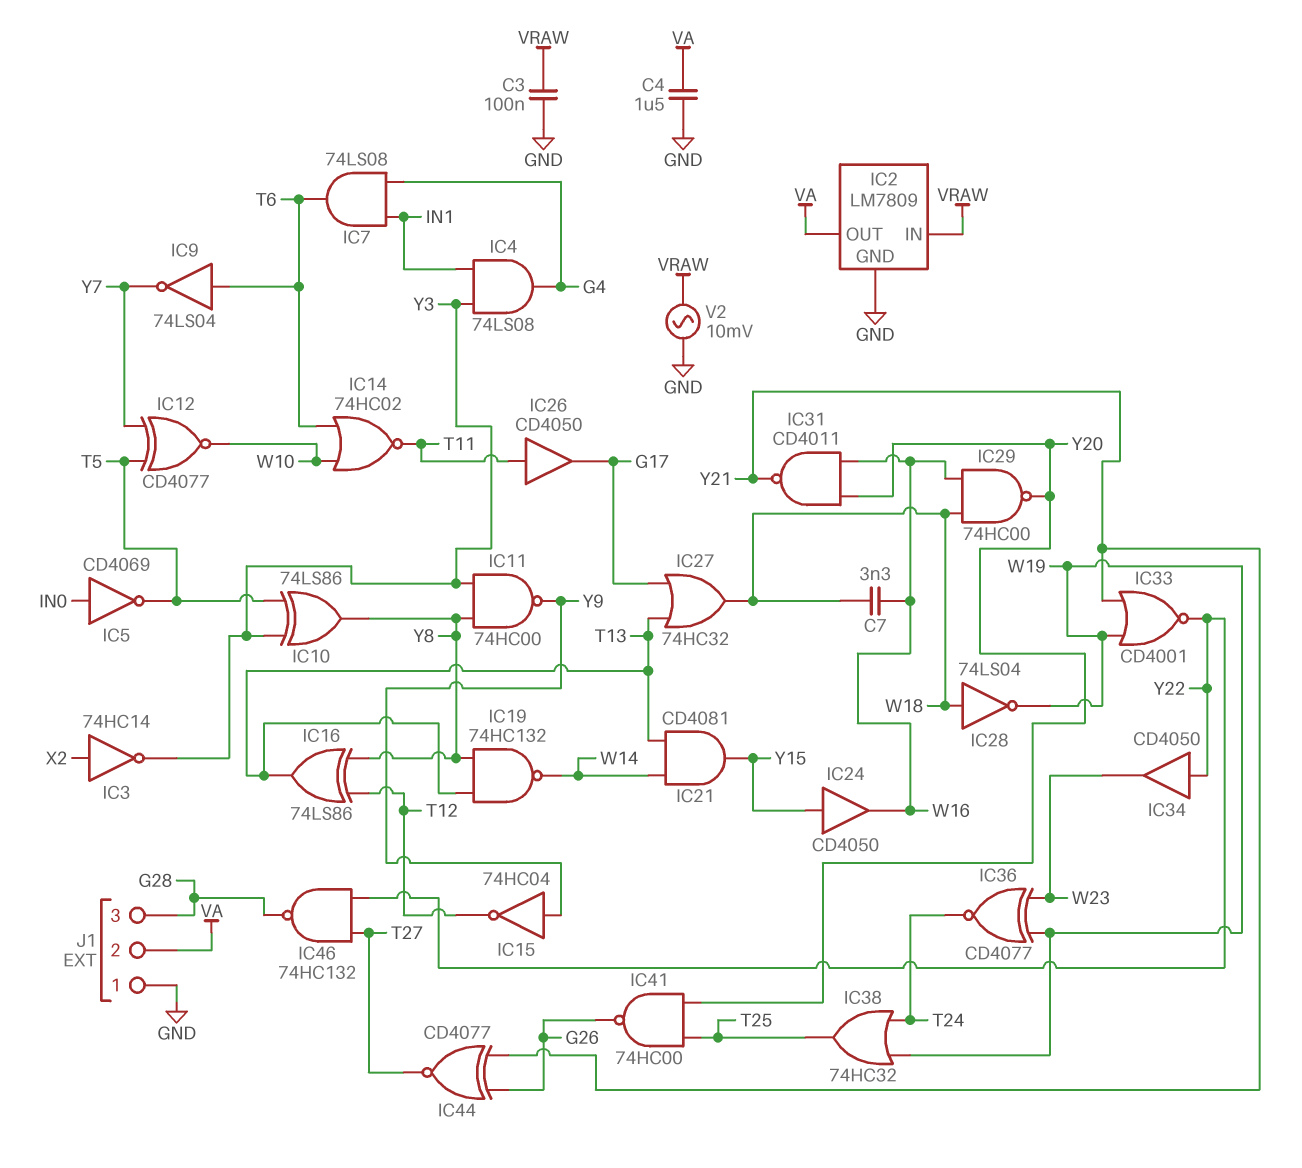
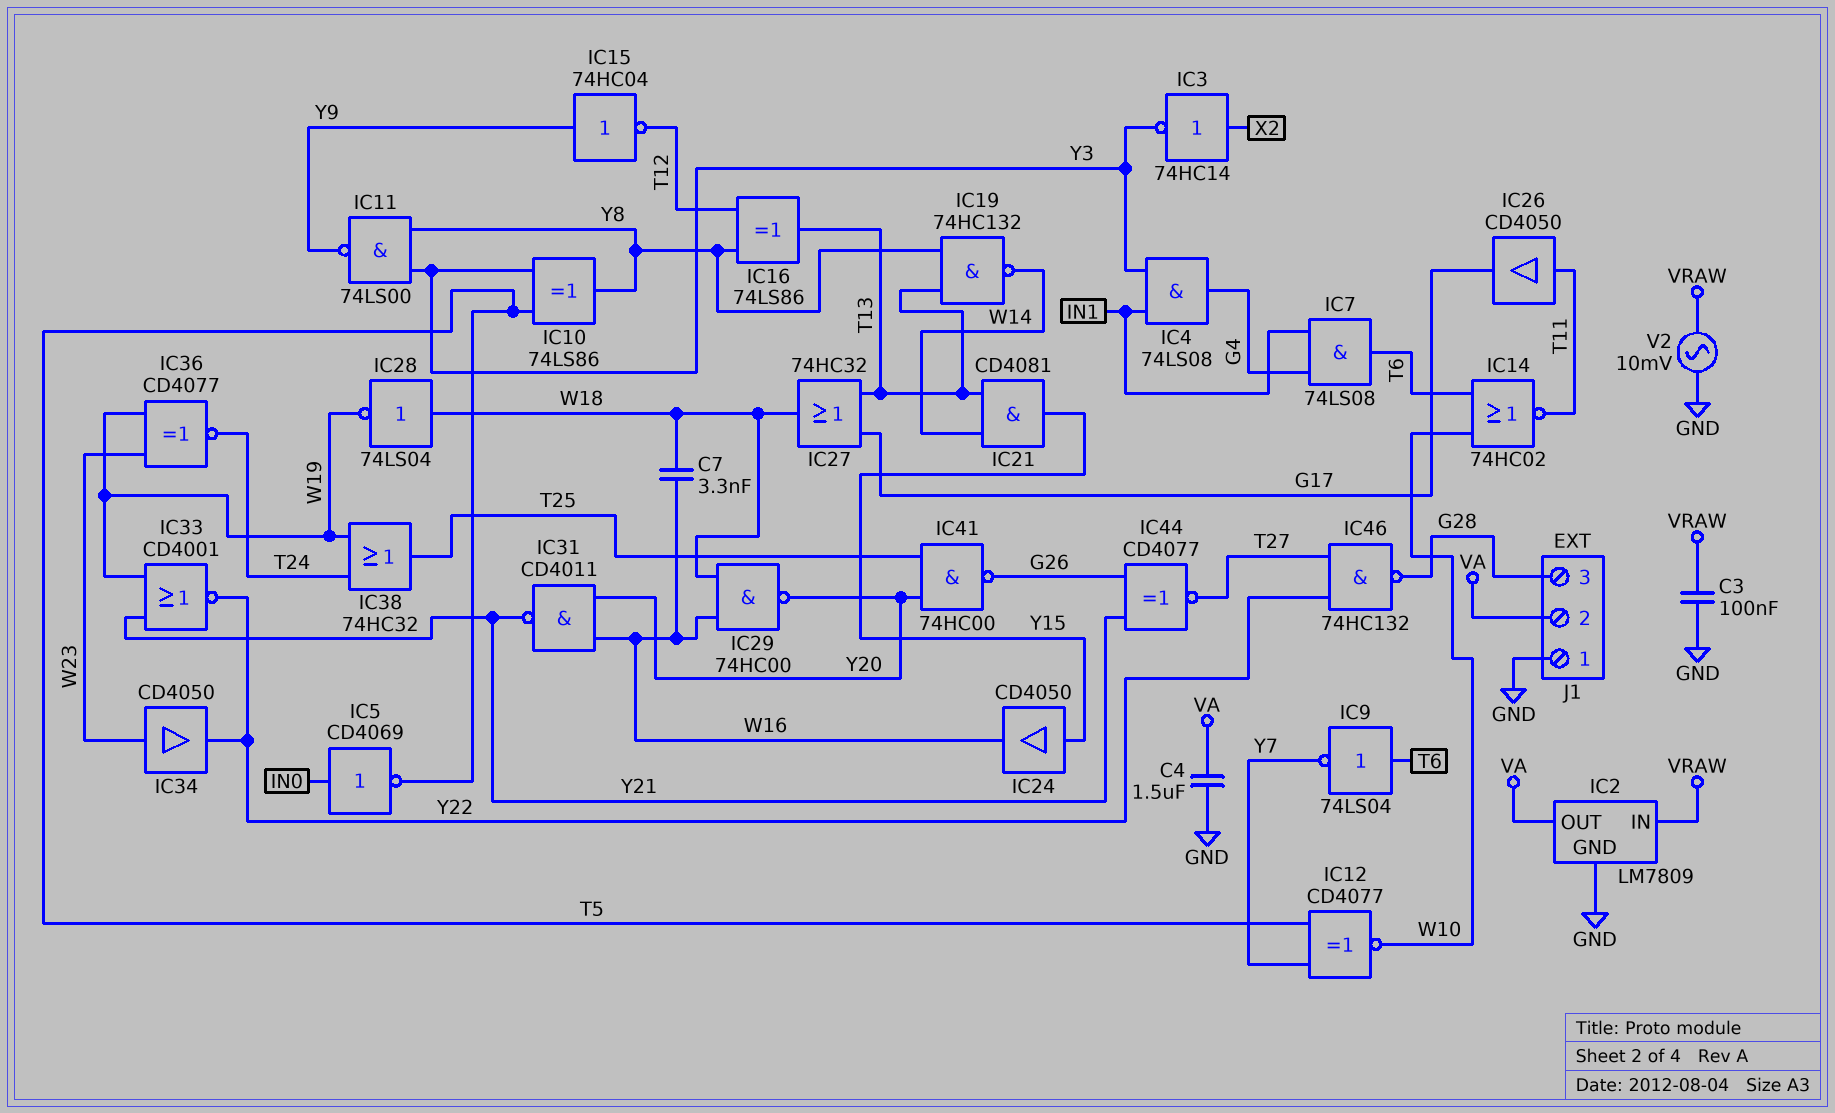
IC11: NAND 74HC00 (in Y3, in Y8, out Y9) -> NAND 74LS00 (in Y3, in Y8, out Y9)
IC34: buffer CD4050 (in Y22, out W23) -> buffer CD4050 (in W23, out Y22)

